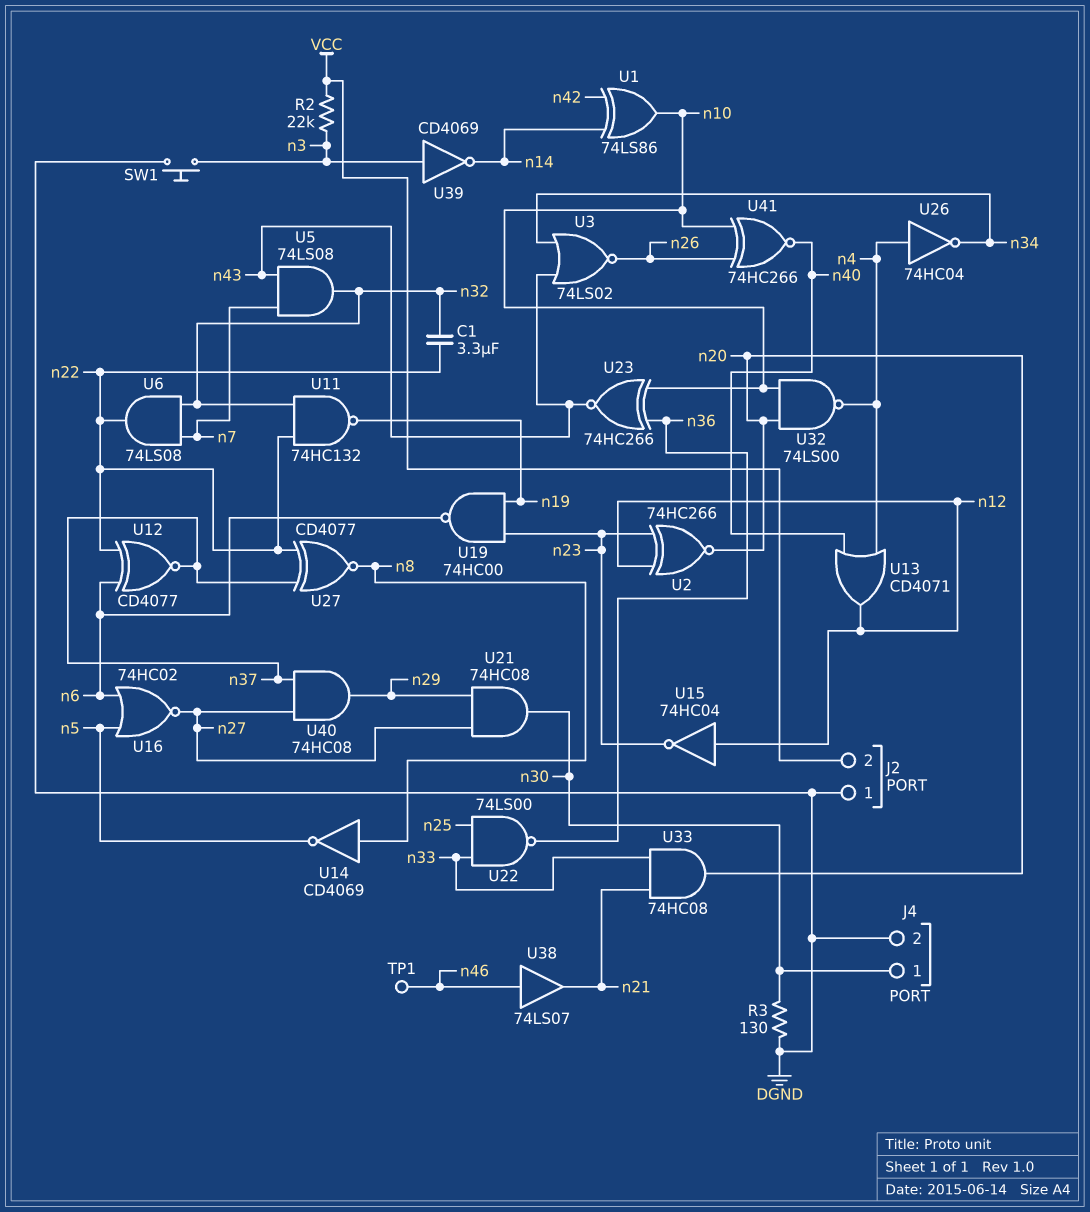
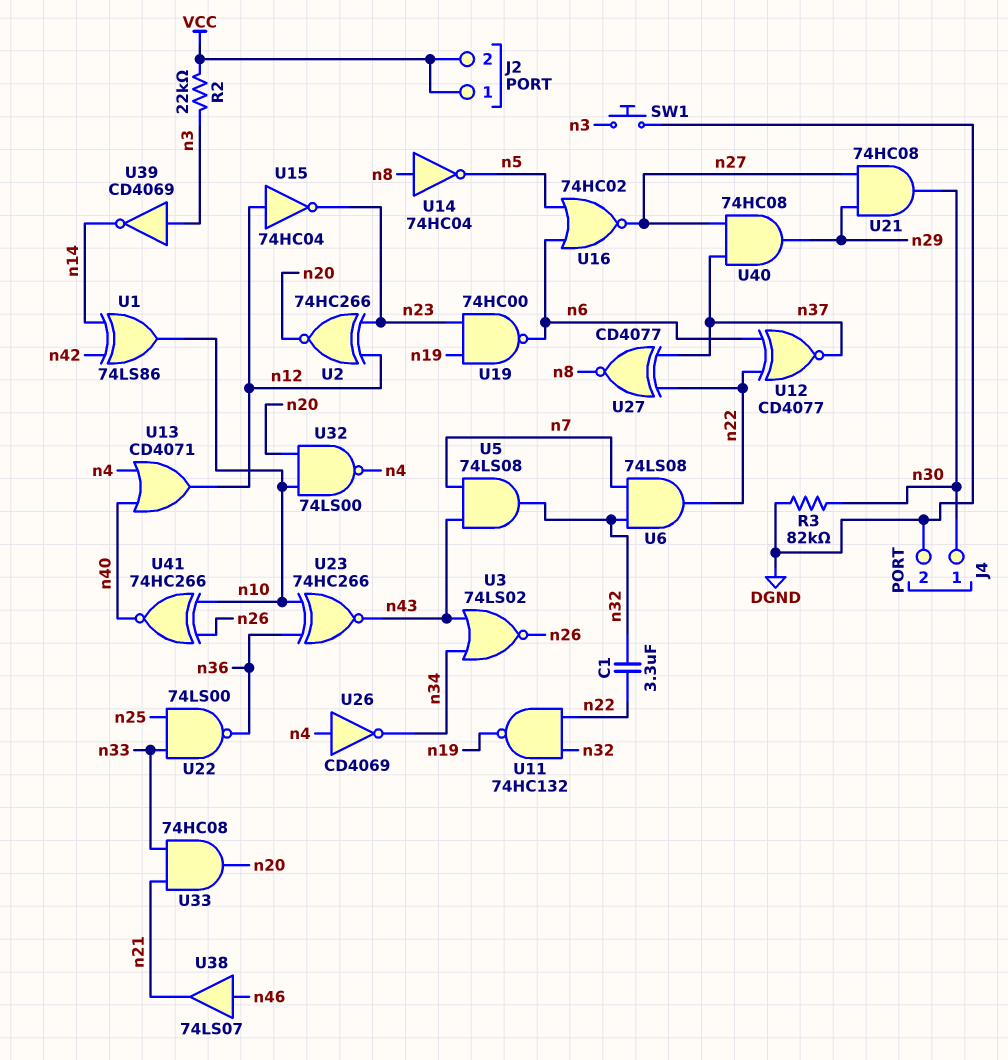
J2 pin 1: DGND -> VCC
R3: 130 (DGND, n30) -> 82k (DGND, n30)
TP1: test point (n46) -> none
U14: NOT CD4069 (in n8, out n5) -> NOT 74HC04 (in n8, out n5)
U26: NOT 74HC04 (in n4, out n34) -> NOT CD4069 (in n4, out n34)

